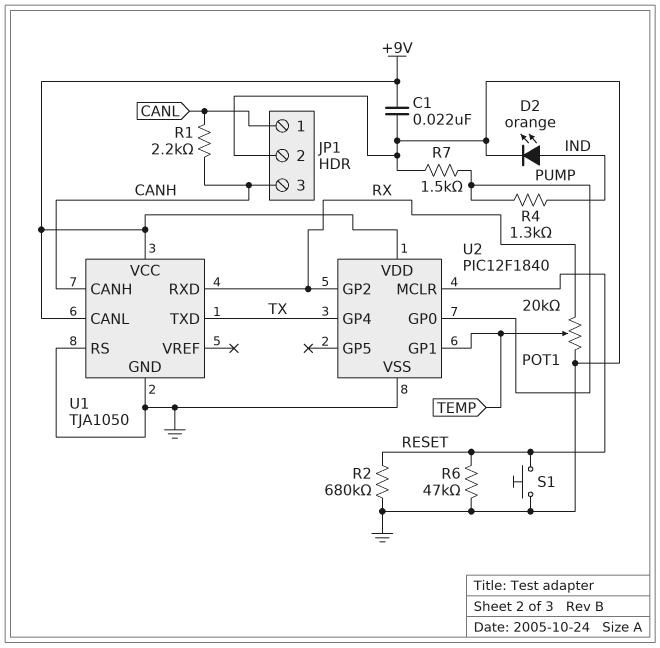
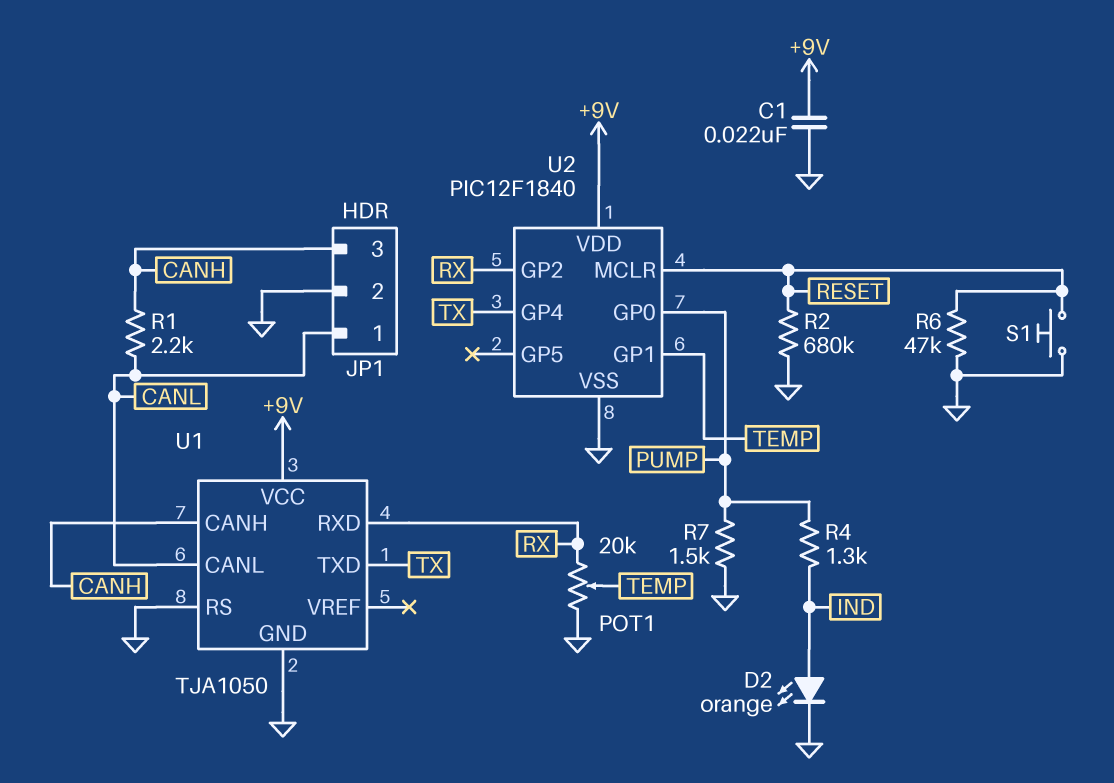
U1 pin CANL: +9V -> CANL

